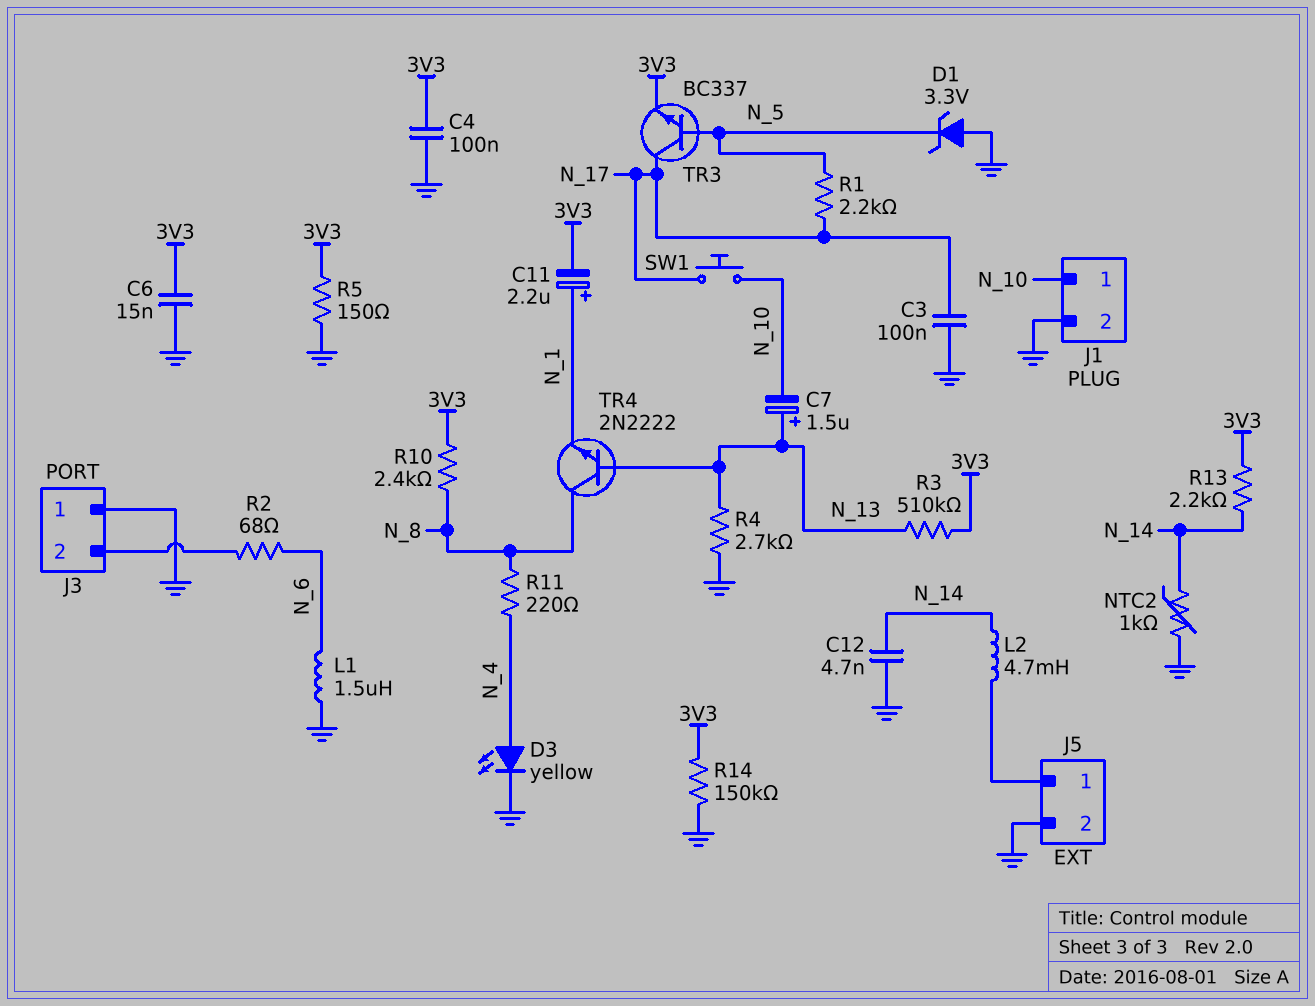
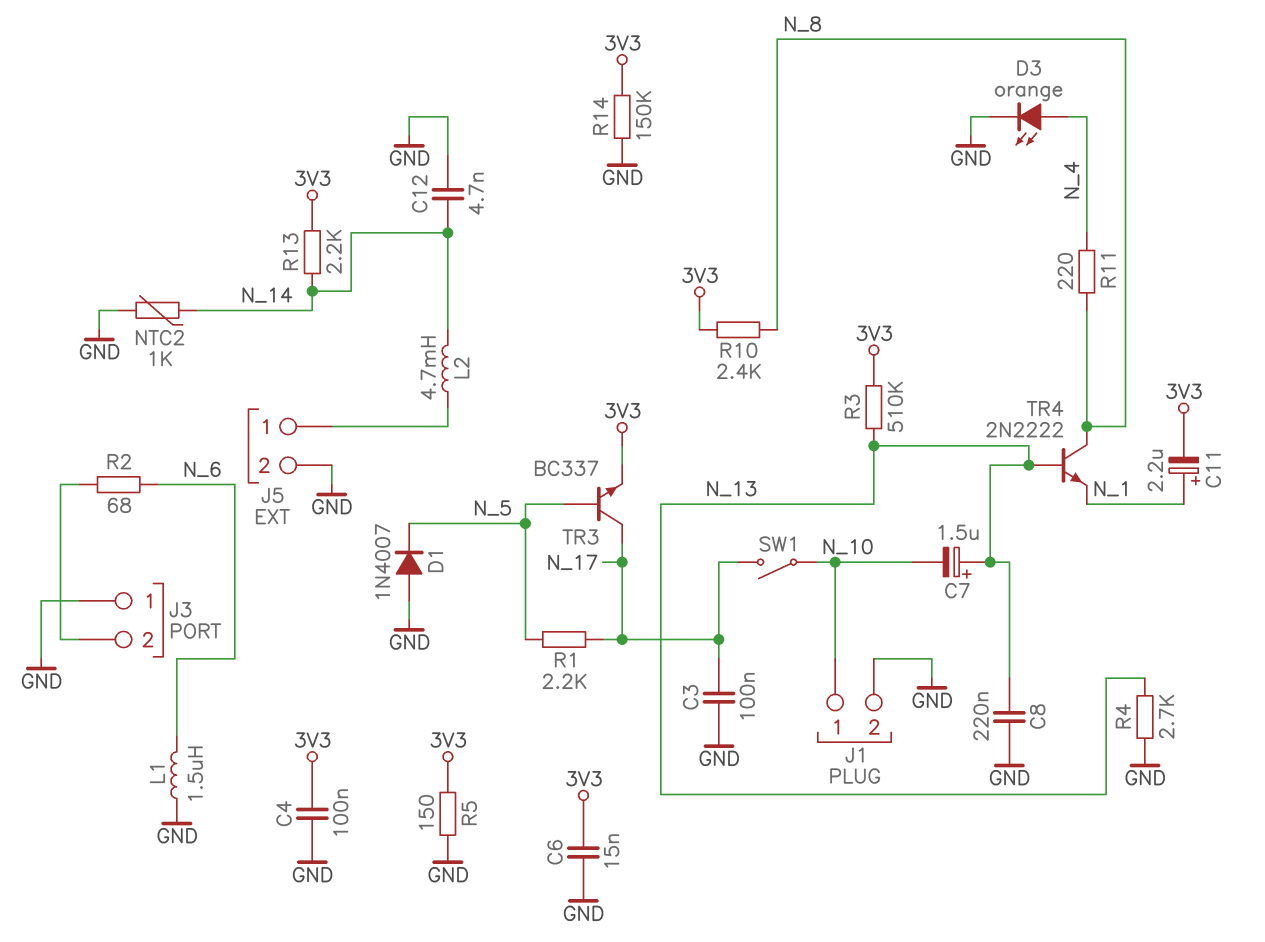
C8: none -> 220nF (GND, N_13)
D1: zener 3.3V (A GND, K N_5) -> diode 1N4007 (A GND, K N_5)
D3: LED yellow (A N_4, K GND) -> LED orange (A N_4, K GND)
SW1: button (N_10, N_17) -> switch (N_10, N_17)

